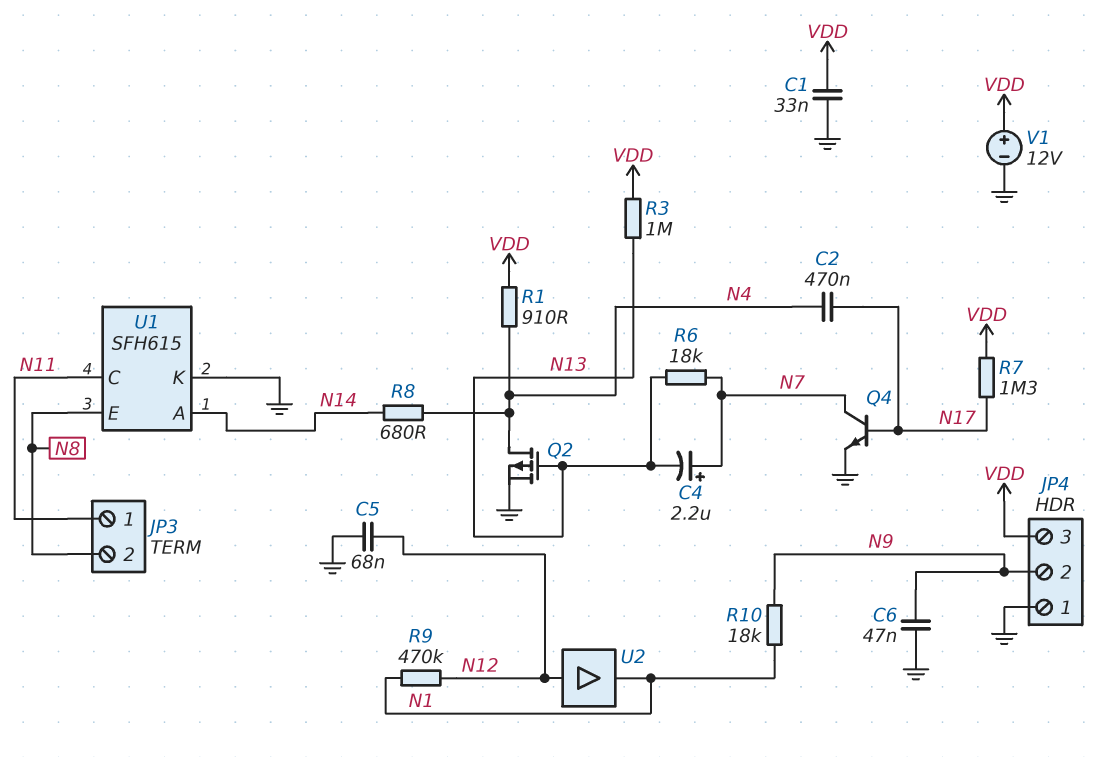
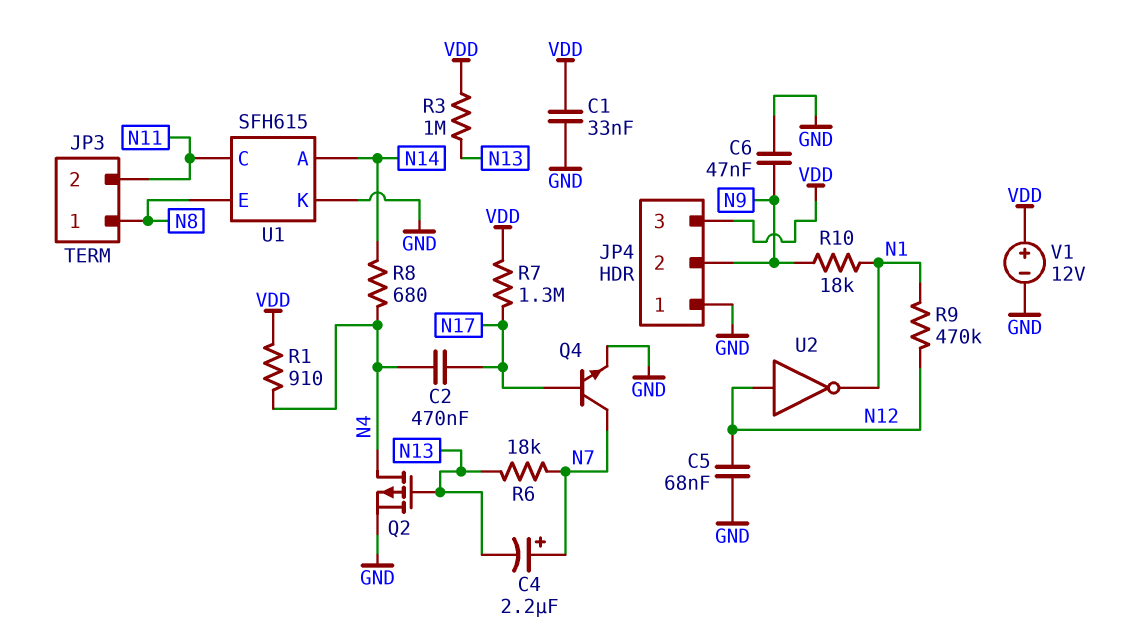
JP3 pin 1: N11 -> N8
JP3 pin 2: N8 -> N11
U2: buffer (in N12, out N1) -> NOT (in N12, out N1)

